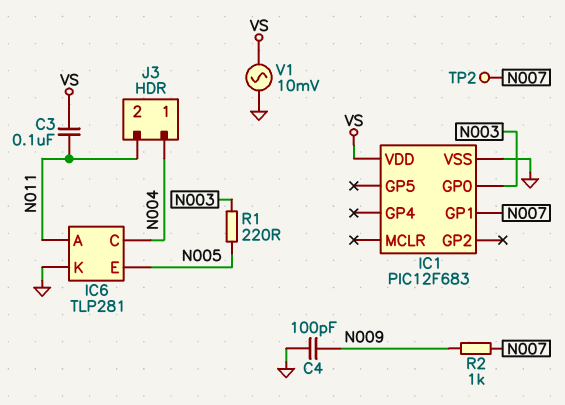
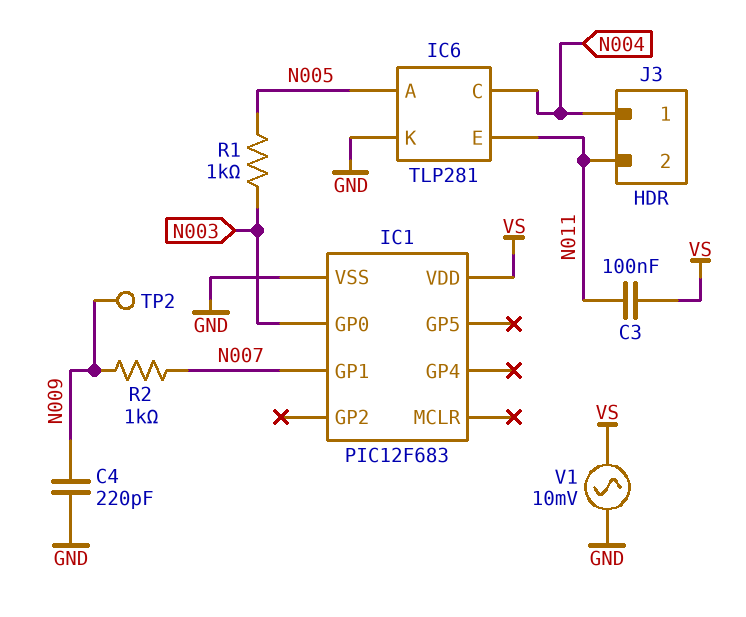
C4: 100pF (GND, N009) -> 220pF (GND, N009)
IC6 pin A: N011 -> N005
IC6 pin E: N005 -> N011
R1: 220 (N003, N005) -> 1k (N003, N005)
TP2: test point (N007) -> test point (N009)

